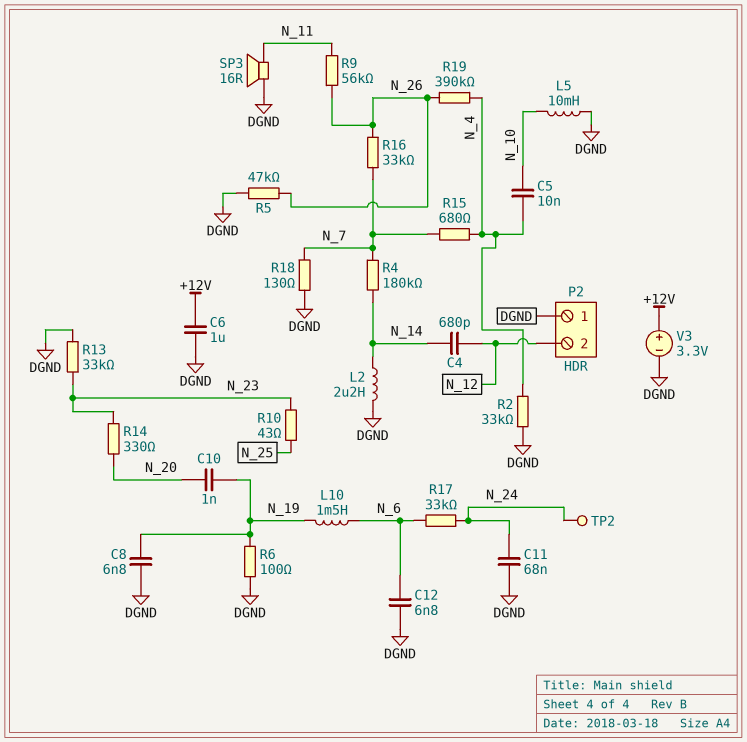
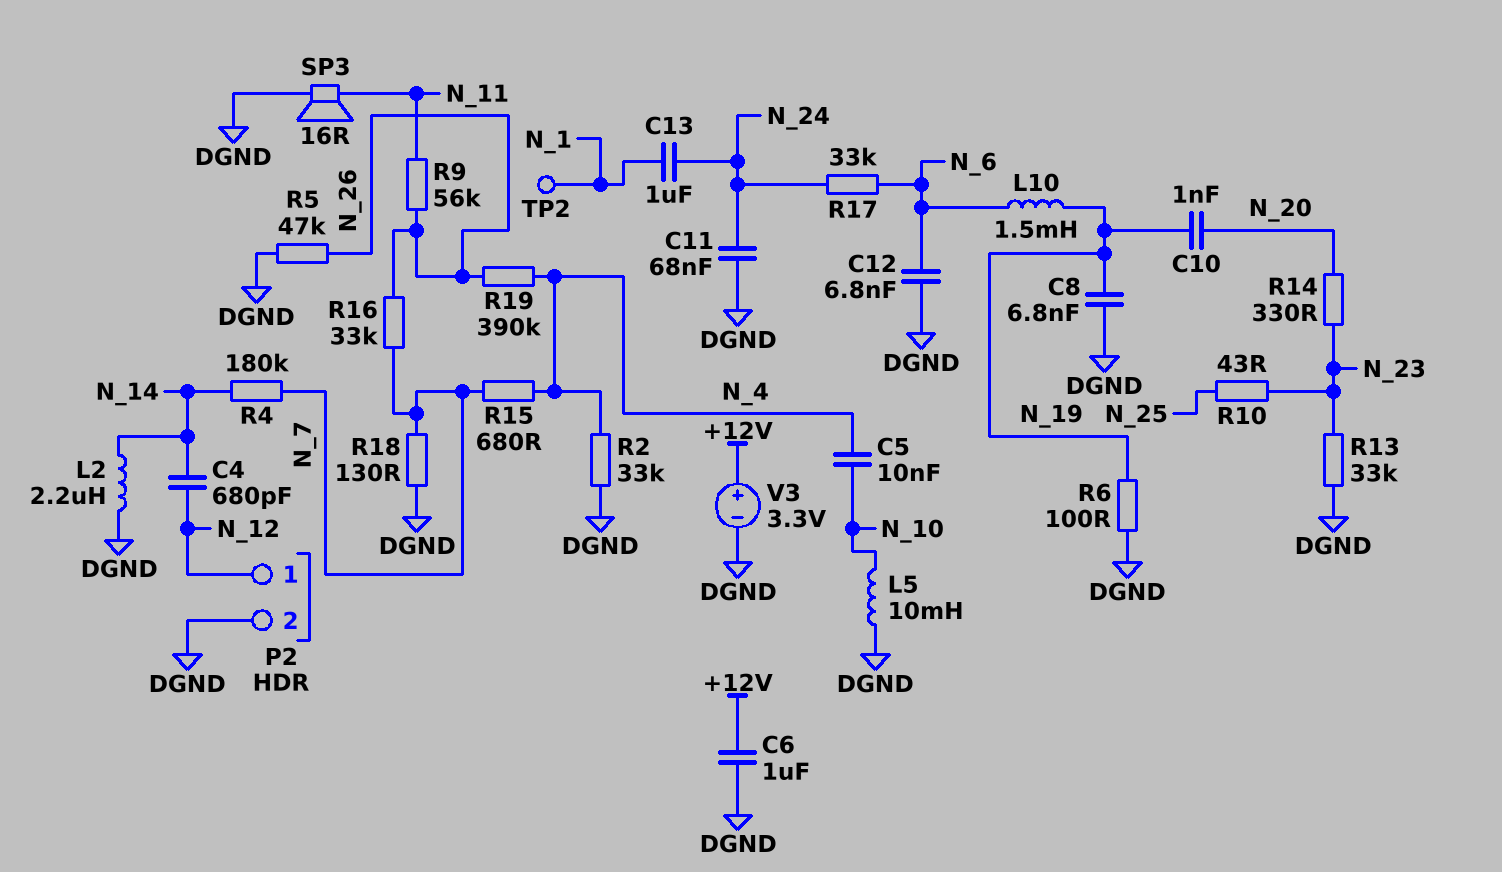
C13: none -> 1uF (N_1, N_24)
P2 pin 1: DGND -> N_12
P2 pin 2: N_12 -> DGND
TP2: test point (N_24) -> test point (N_1)

